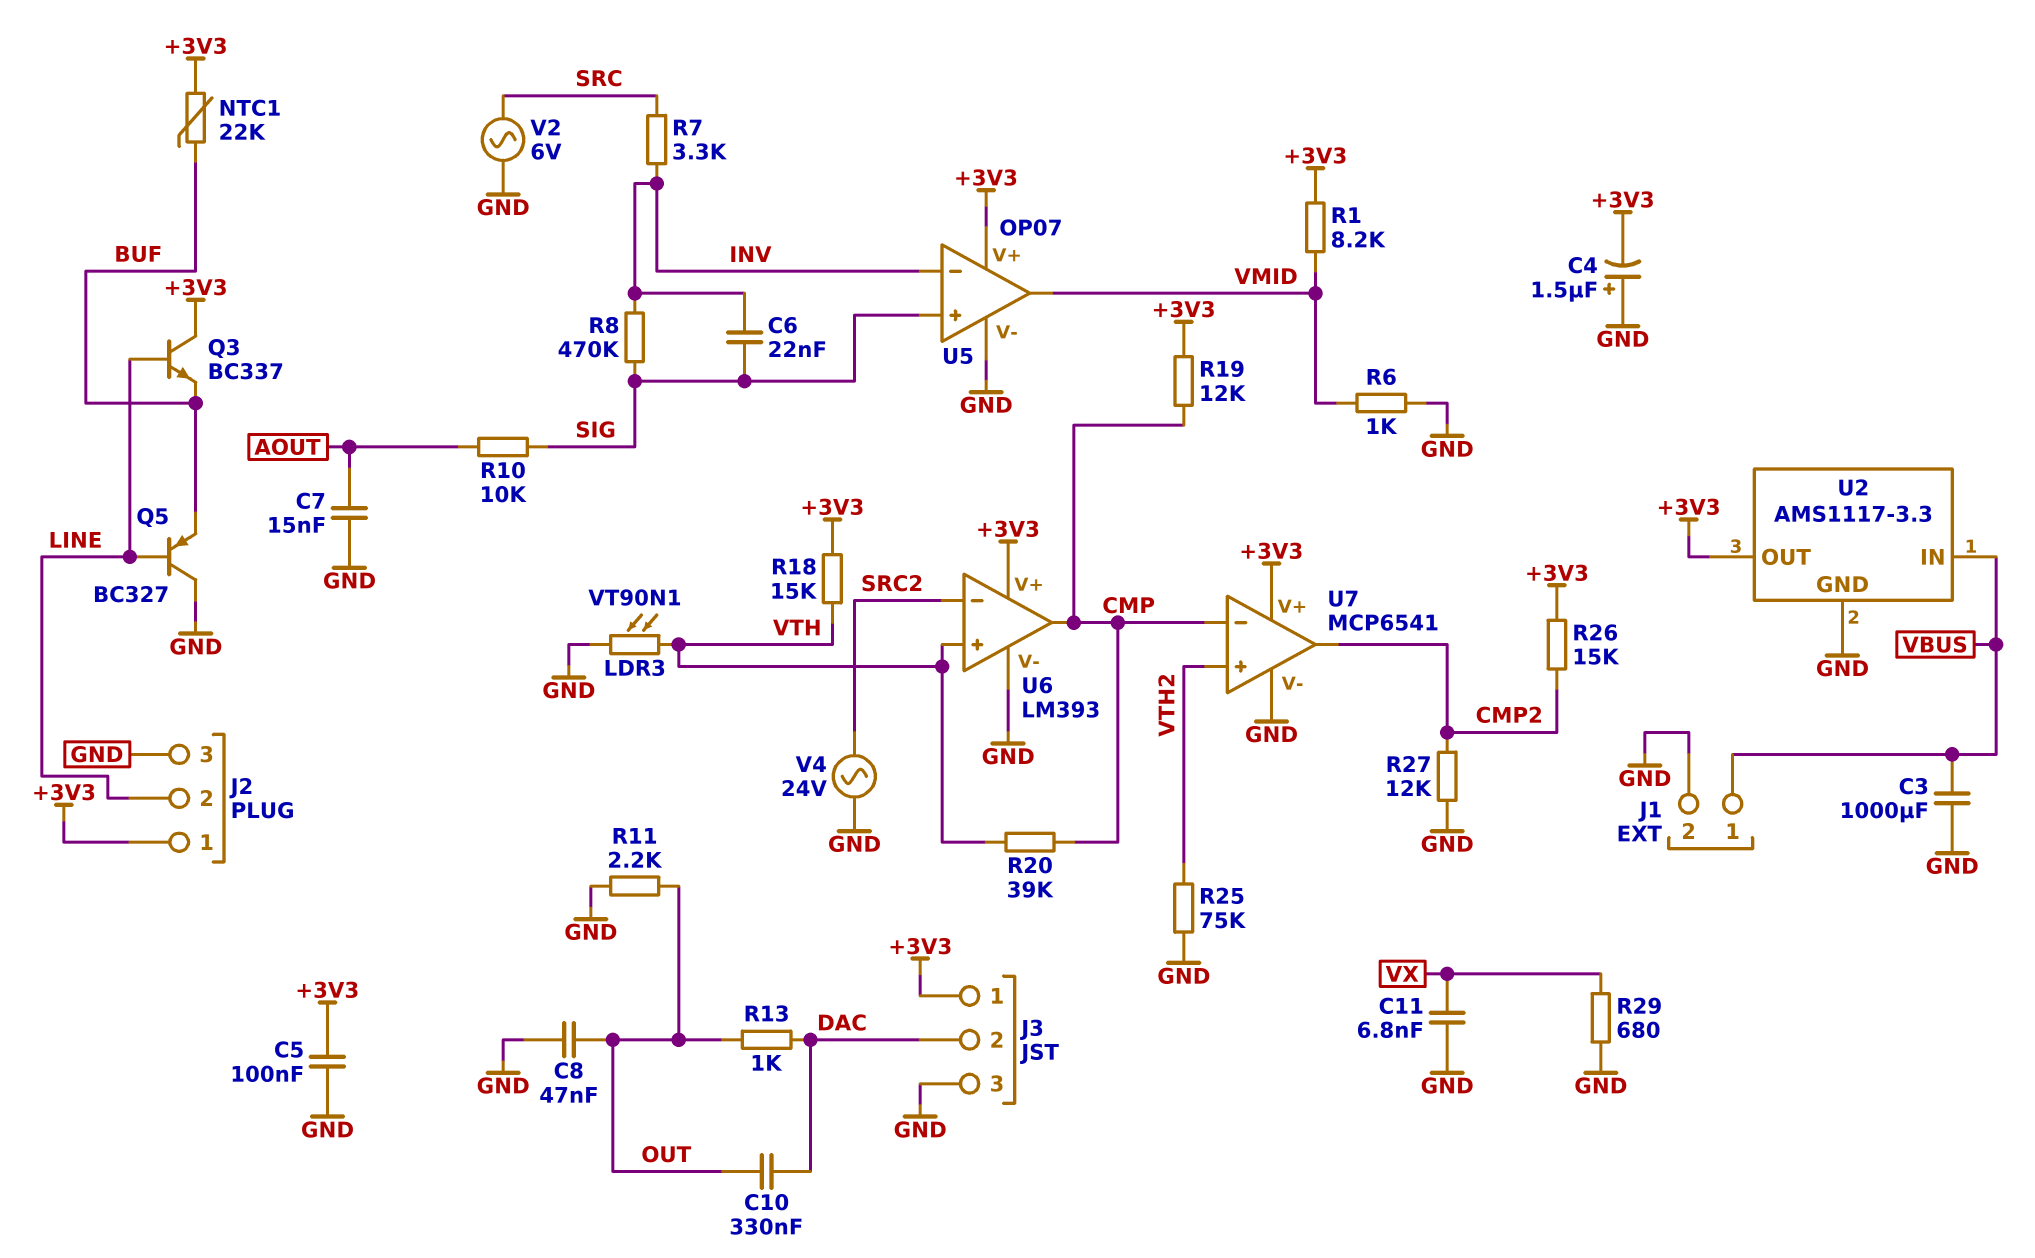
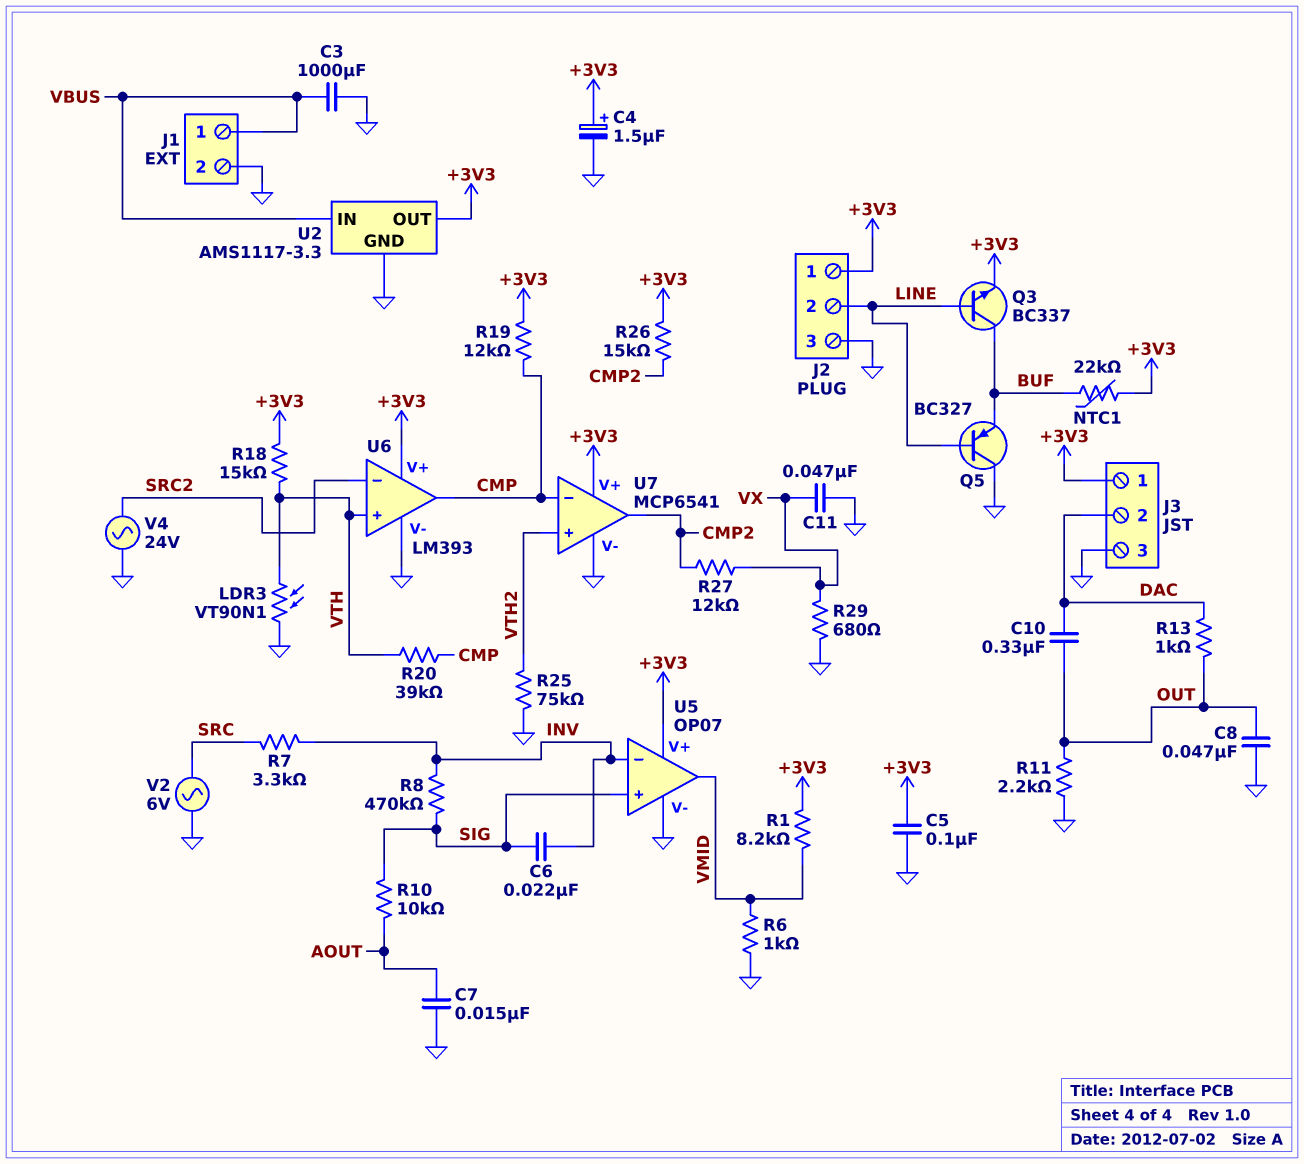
C4: 1.5uF (plus GND, minus +3V3) -> 1.5uF (plus +3V3, minus GND)
C11: 6.8nF (GND, VX) -> 47nF (GND, VX)
Q3: NPN BC337 (B LINE, C +3V3, E BUF) -> NPN BC337 (B LINE, C BUF, E +3V3)
R27: 12k (CMP2, GND) -> 12k (CMP2, VX)

